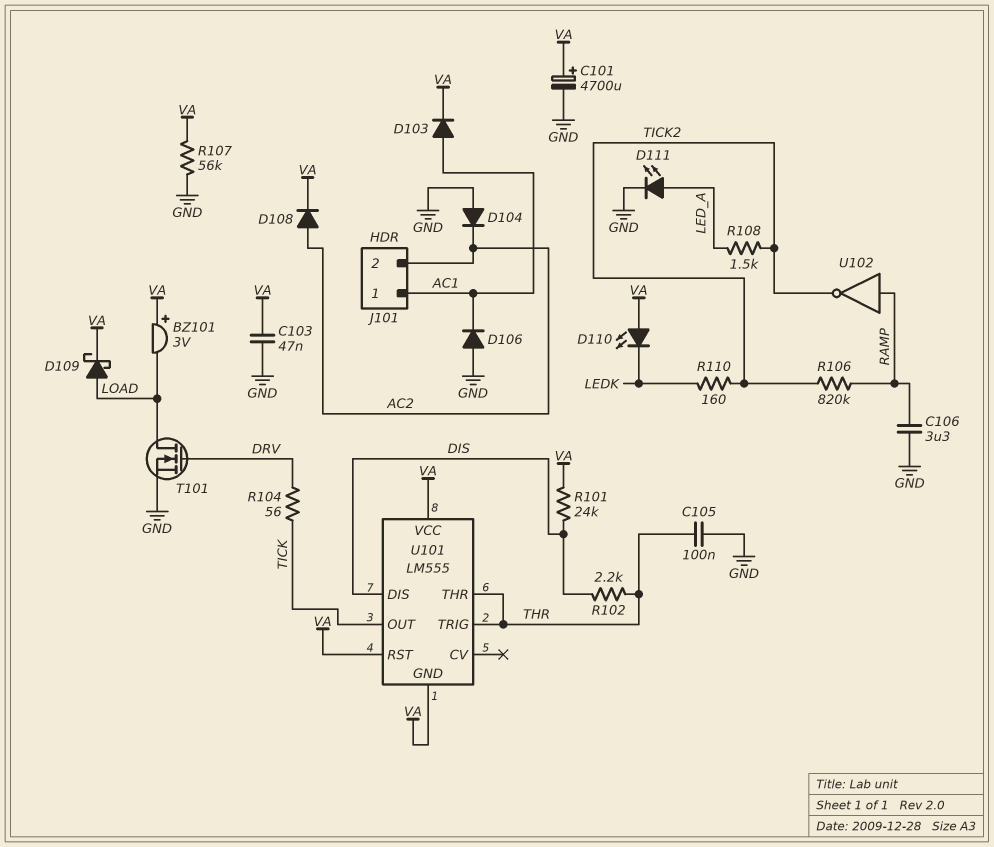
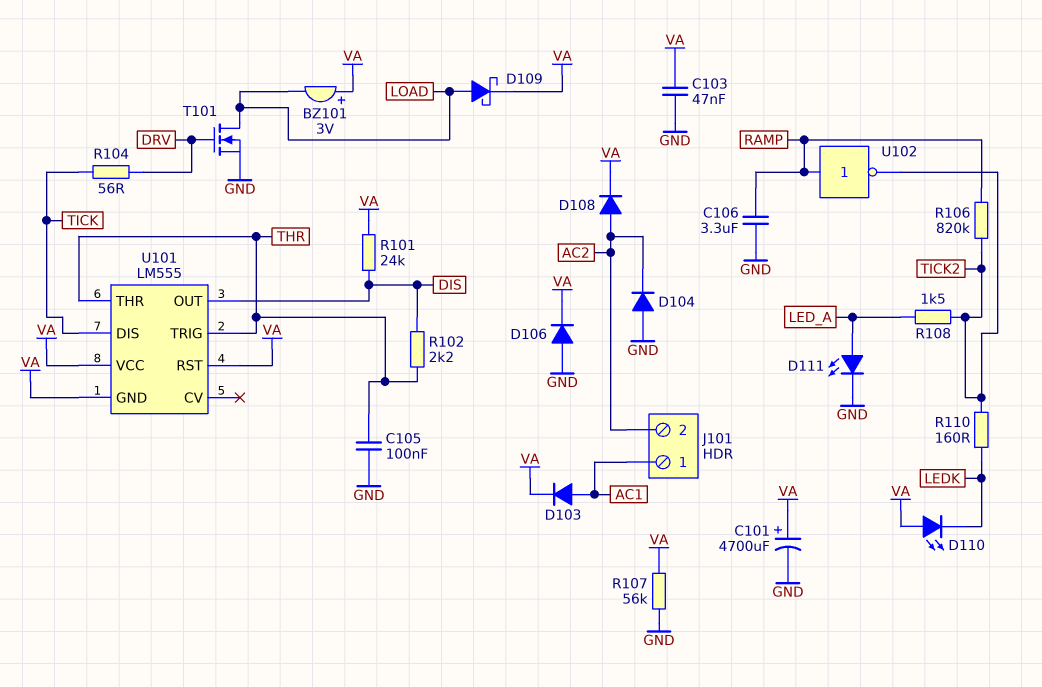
D106: diode (A GND, K AC1) -> diode (A GND, K VA)
U101 pin DIS: DIS -> TICK
U101 pin OUT: TICK -> DIS

